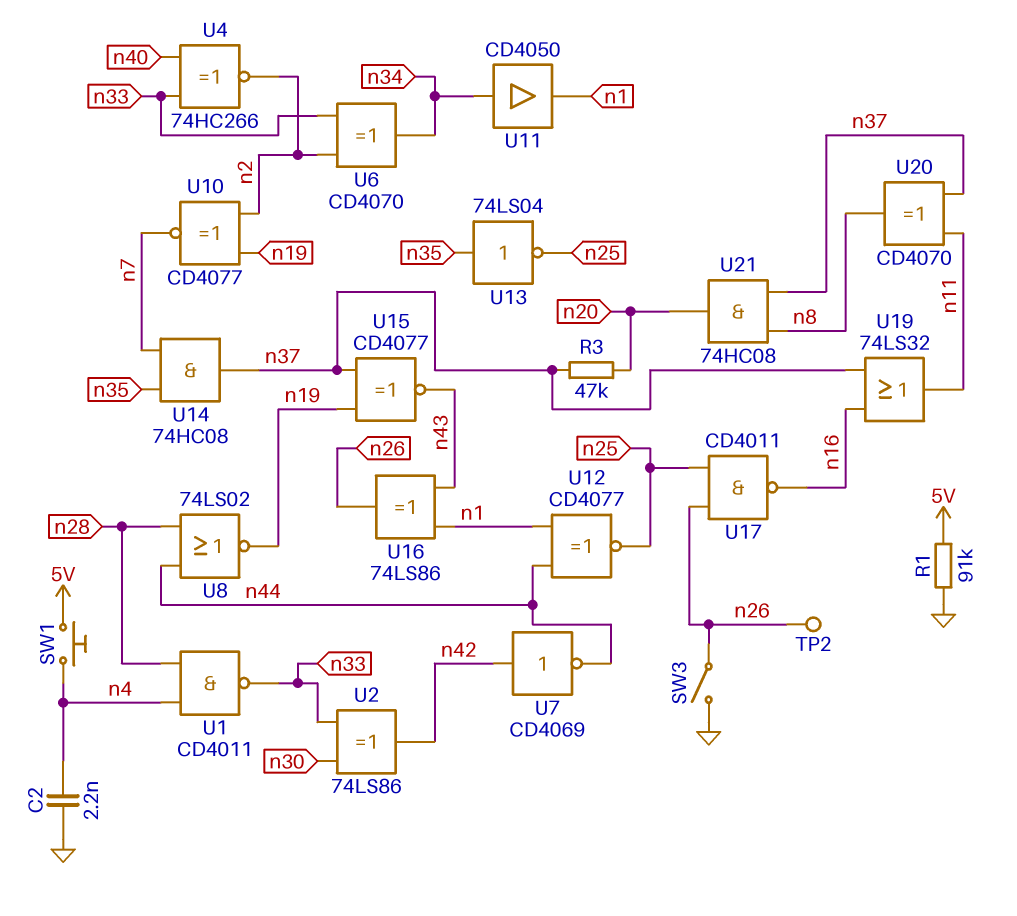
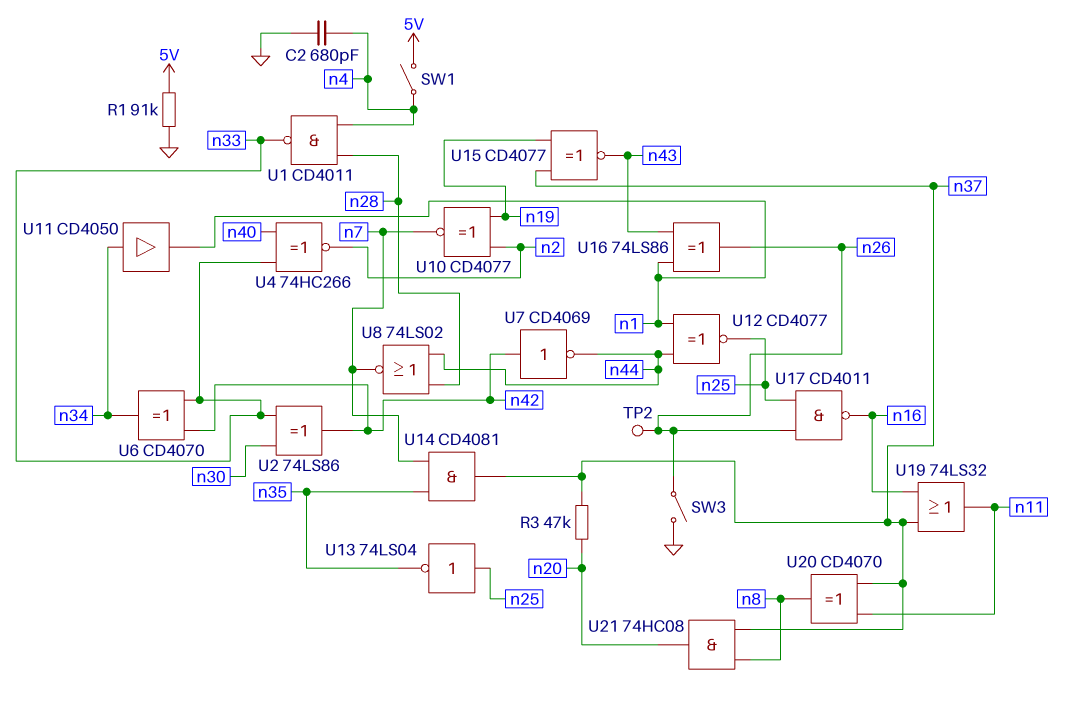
C2: 2.2nF (GND, n4) -> 680pF (GND, n4)
SW1: button (5V, n4) -> switch (5V, n4)
U6: XOR CD4070 (in n2, in n33, out n34) -> XOR CD4070 (in n33, in n42, out n34)
U8: NOR 74LS02 (in n28, in n44, out n19) -> NOR 74LS02 (in n28, in n44, out n7)
U13: NOT 74LS04 (in n35, out n25) -> NOT 74LS04 (in n25, out n35)
U14: AND 74HC08 (in n7, in n35, out n37) -> AND CD4081 (in n7, in n35, out n37)

